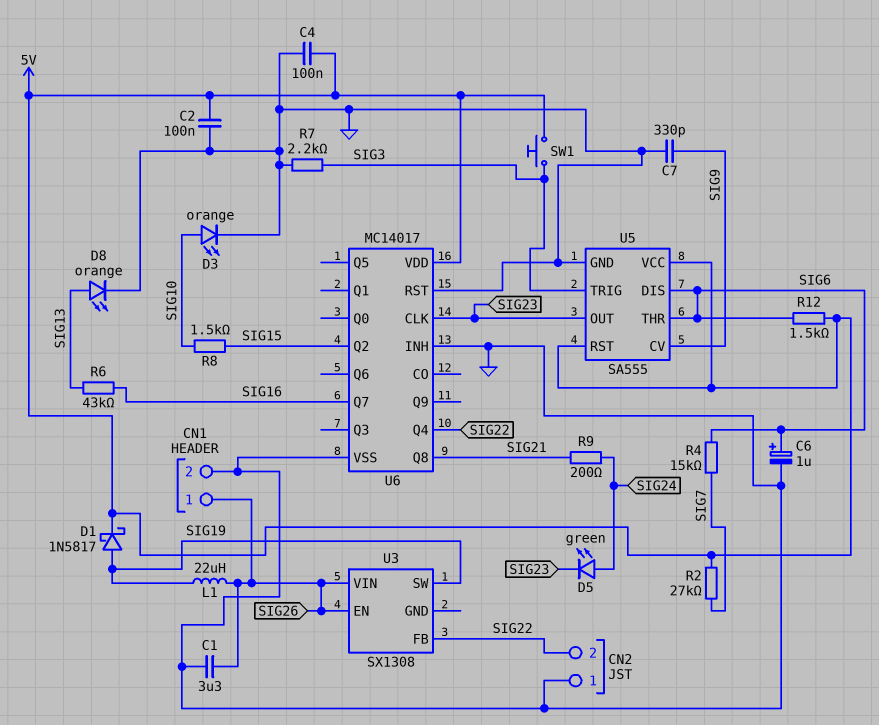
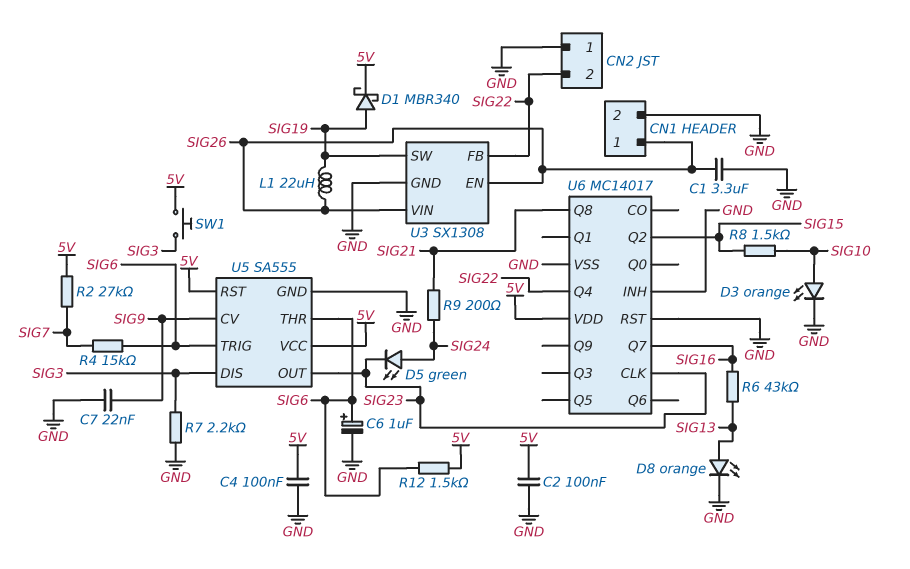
C7: 330pF (GND, SIG9) -> 22nF (GND, SIG9)
D1: schottky 1N5817 (A SIG19, K 5V) -> schottky MBR340 (A SIG19, K 5V)
U3 pin GND: none -> GND
U5 pin DIS: SIG6 -> SIG3
U5 pin TRIG: SIG3 -> SIG6

